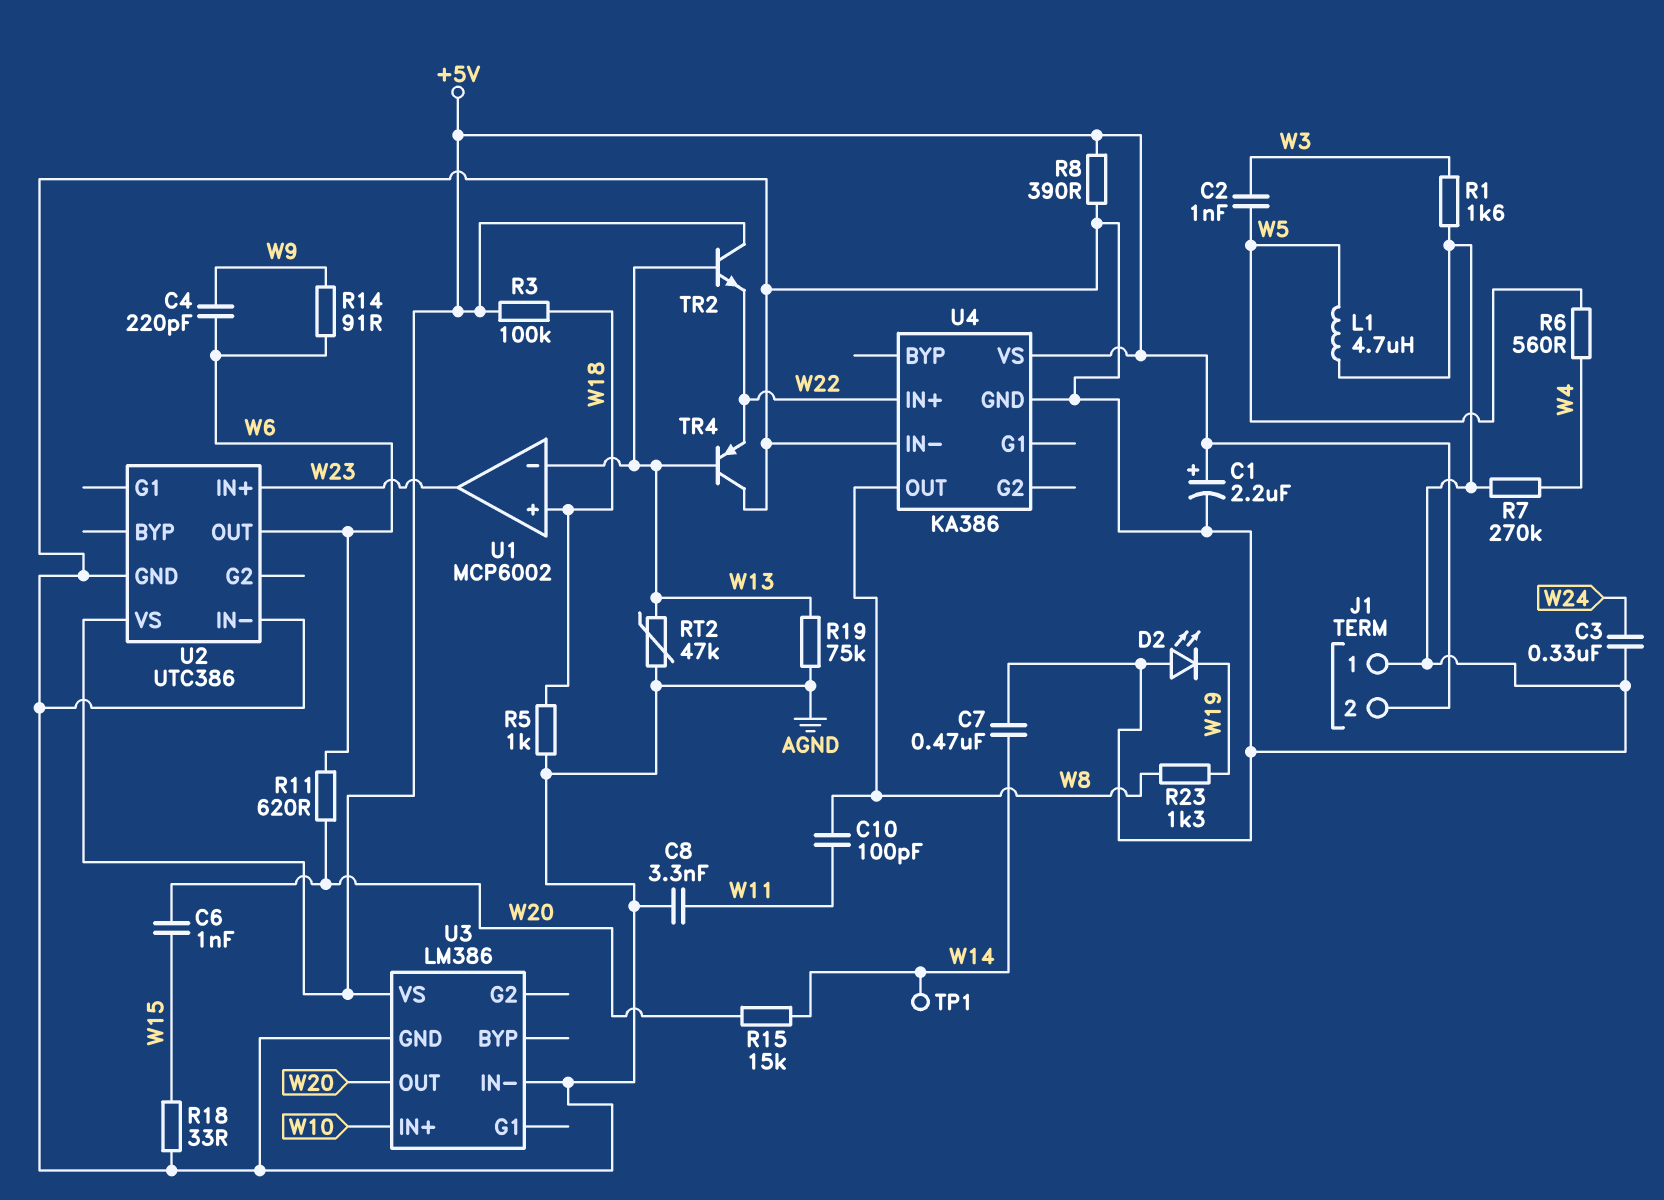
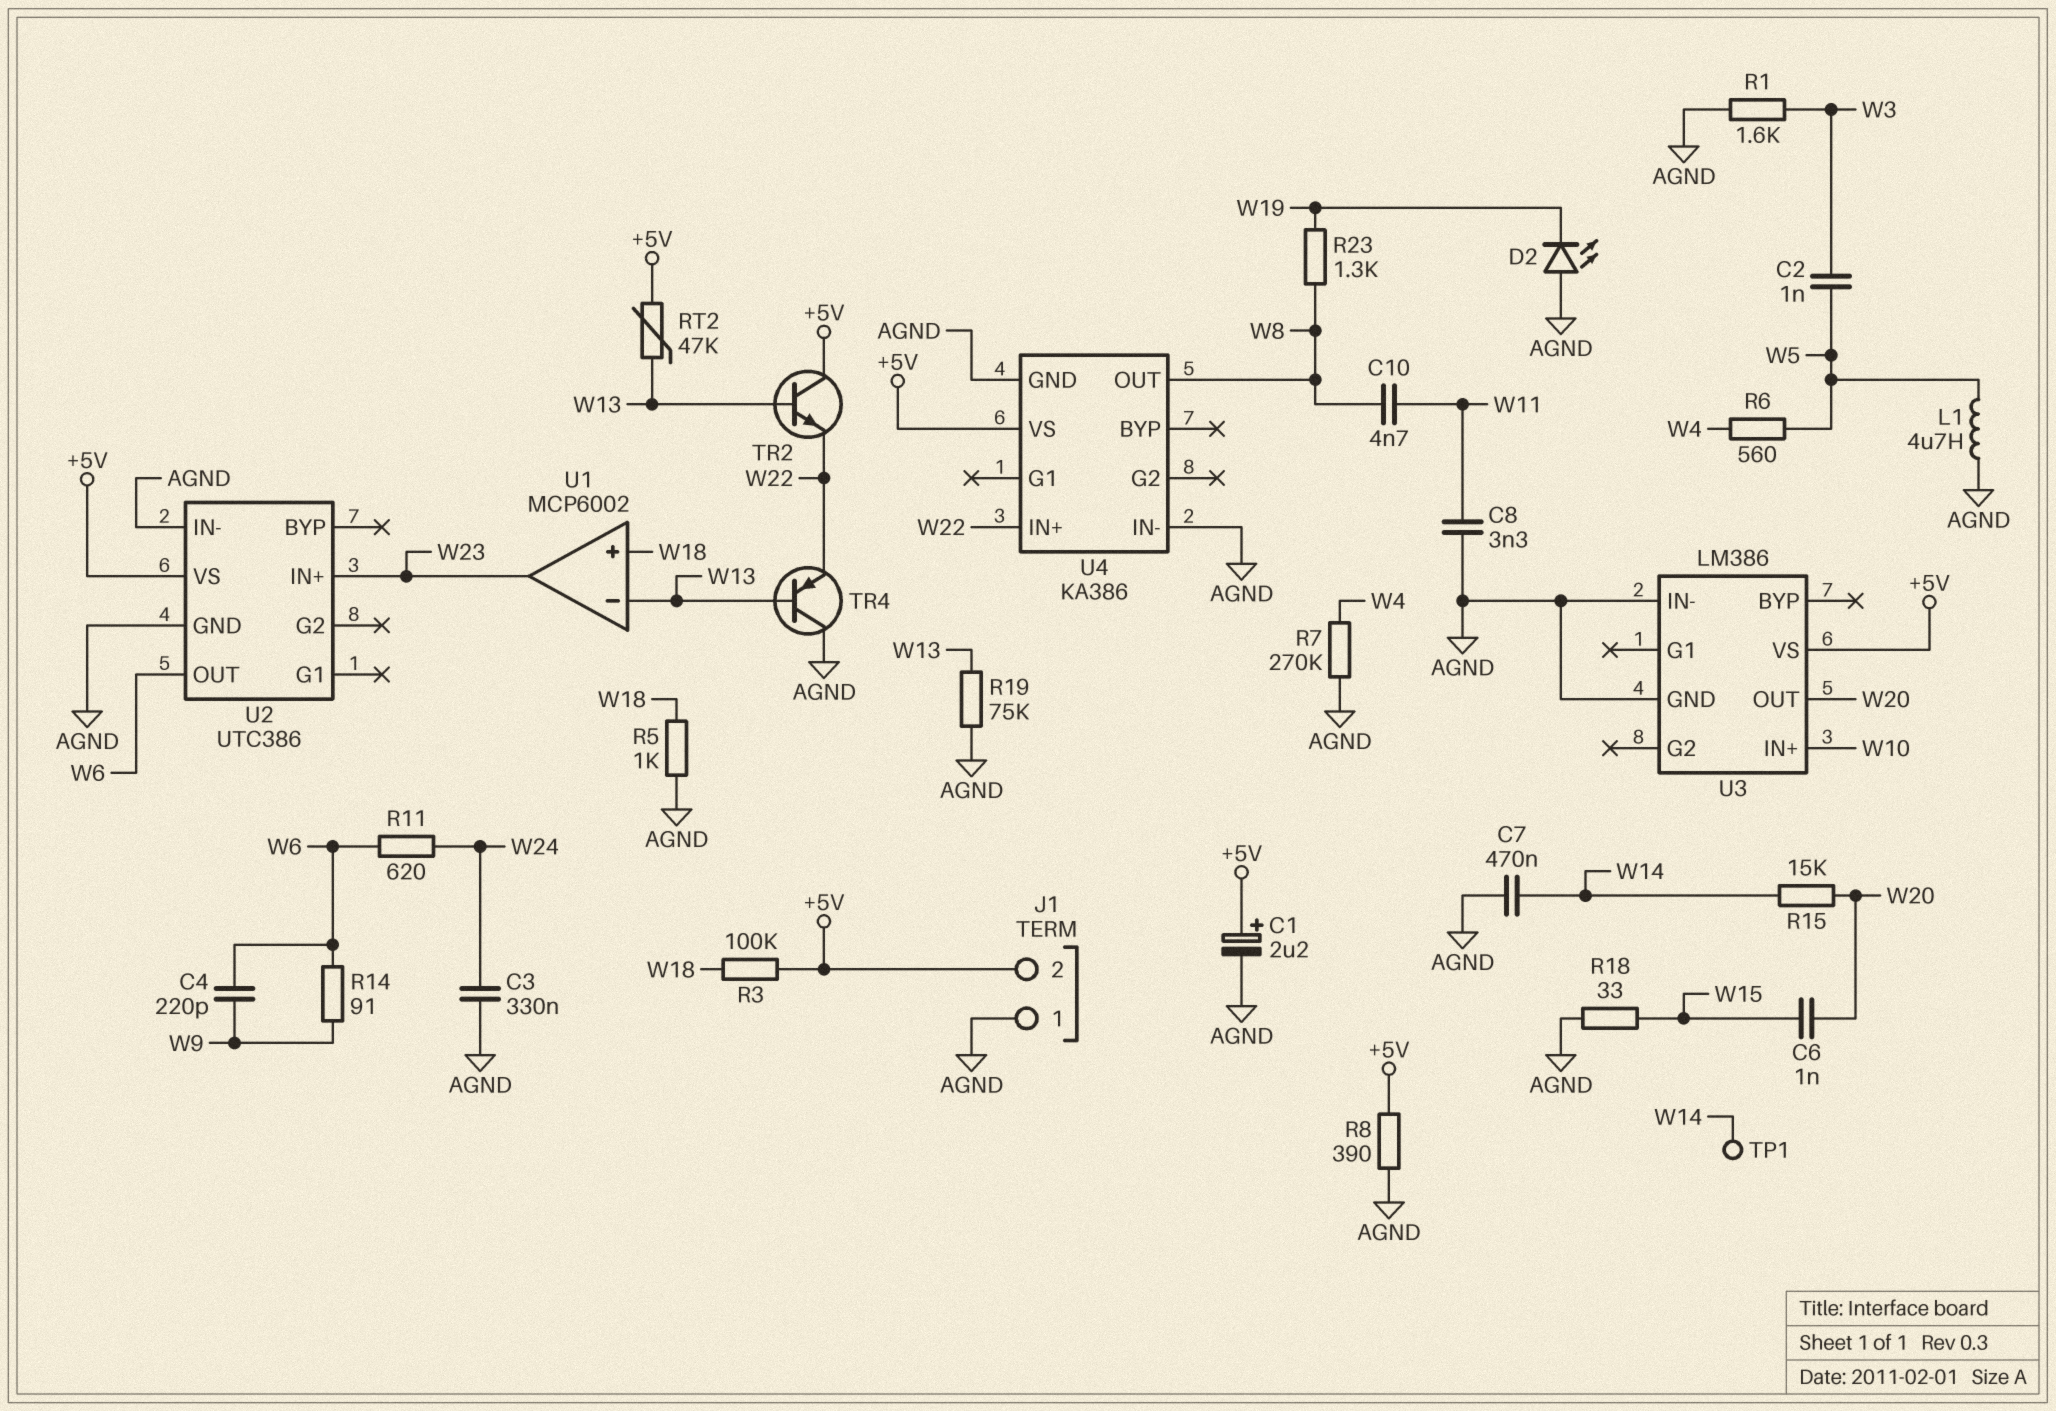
C10: 100pF (W8, W11) -> 4.7nF (W8, W11)
R11: 620 (W6, W20) -> 620 (W6, W24)
RT2: 47k (AGND, W13) -> 47k (+5V, W13)

